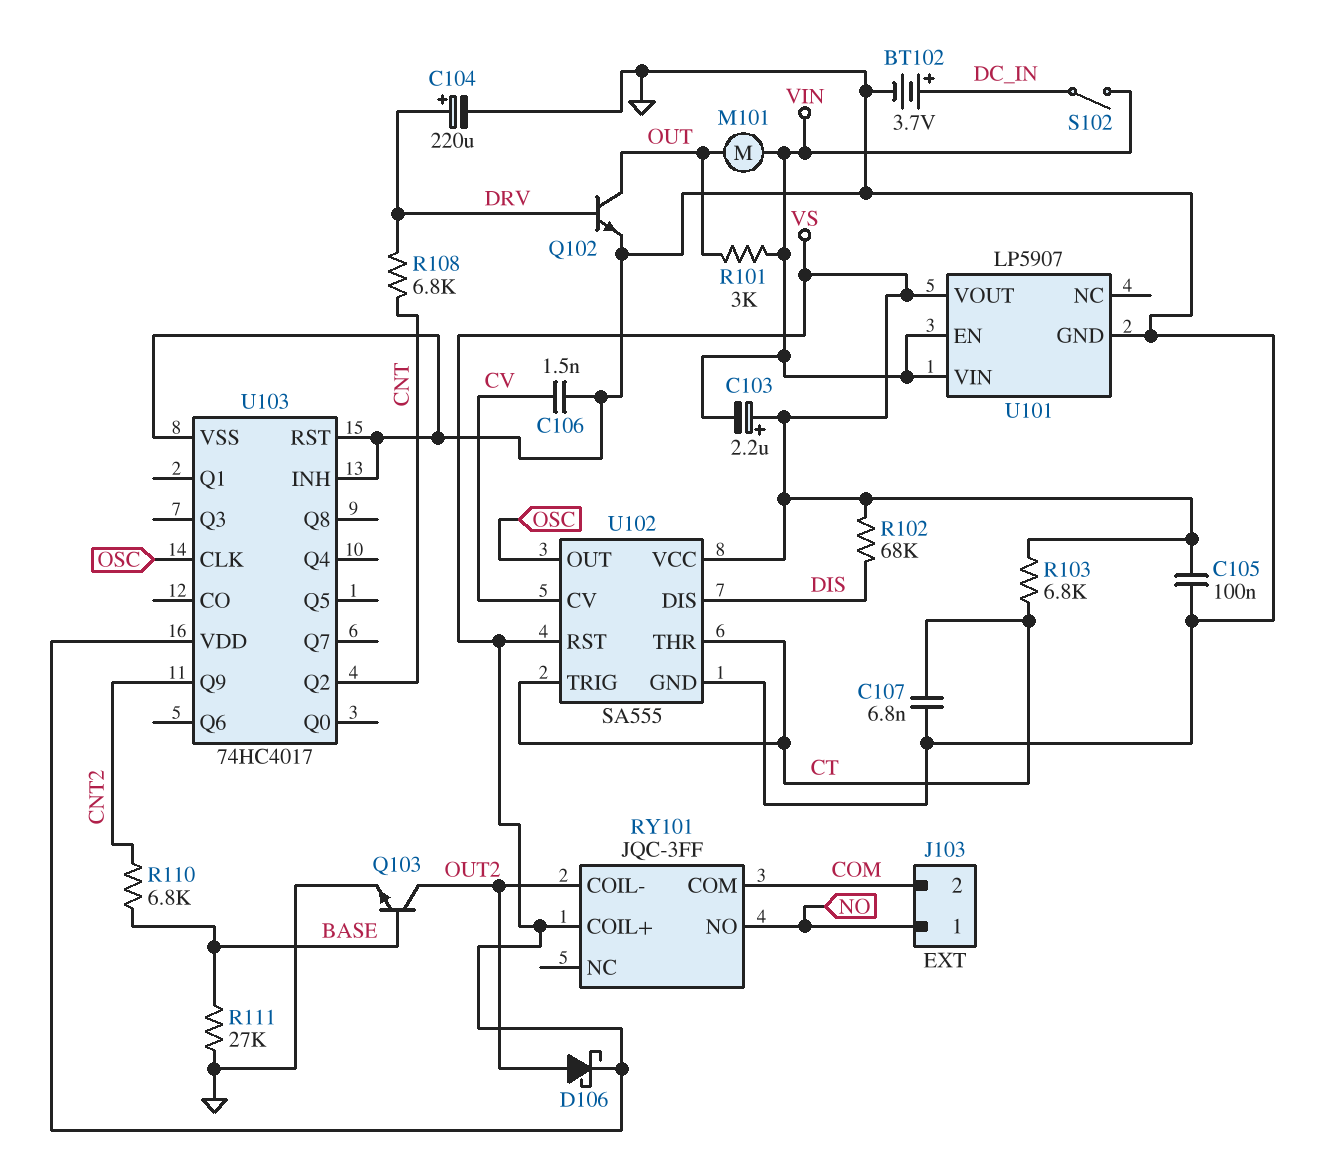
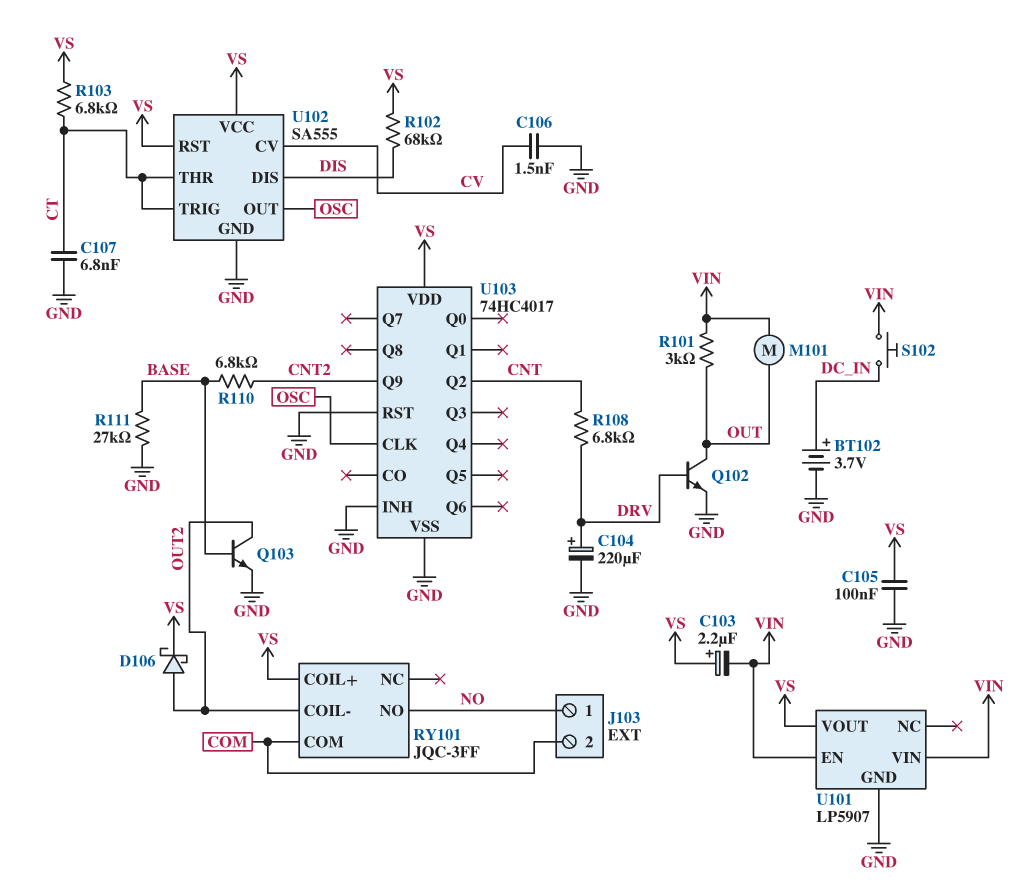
S102: switch (DC_IN, VIN) -> button (DC_IN, VIN)

